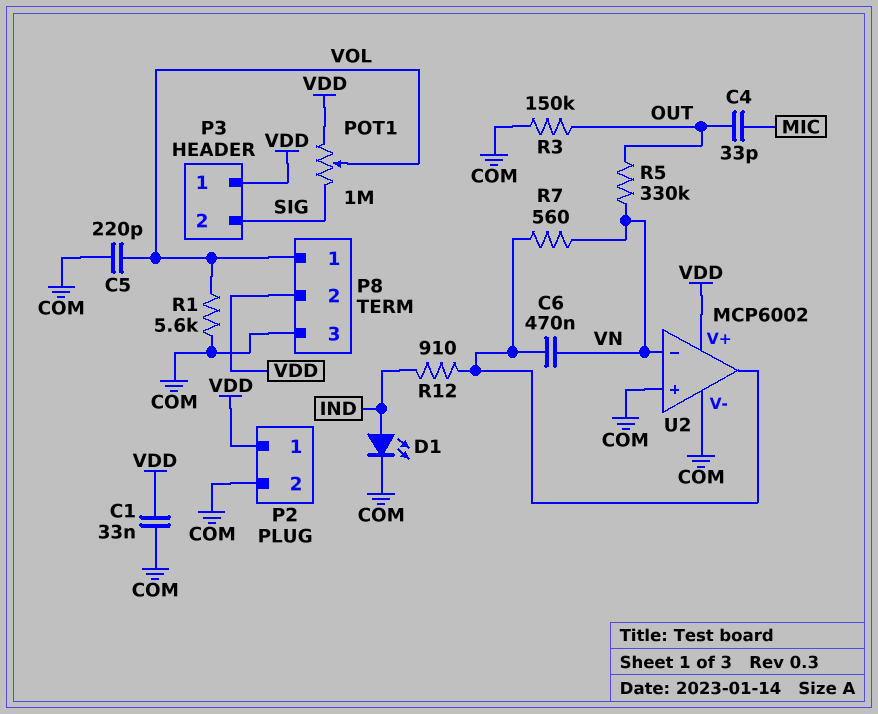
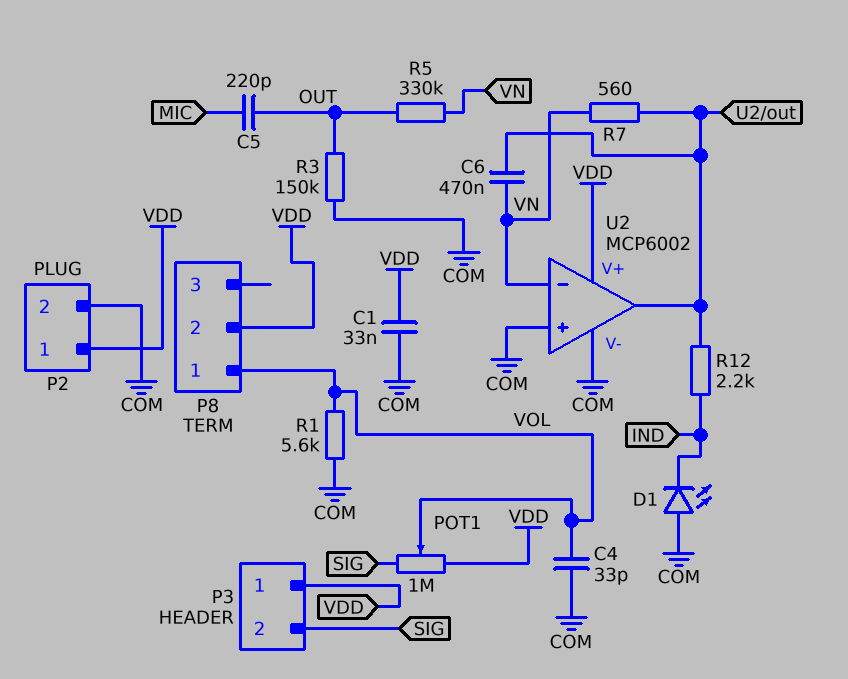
C4: 33pF (MIC, OUT) -> 33pF (COM, VOL)
C5: 220pF (COM, VOL) -> 220pF (MIC, OUT)
D1: LED (A IND, K COM) -> LED (A COM, K IND)
P8 pin 3: COM -> none
R12: 910 (IND, U2/out) -> 2.2k (IND, U2/out)

